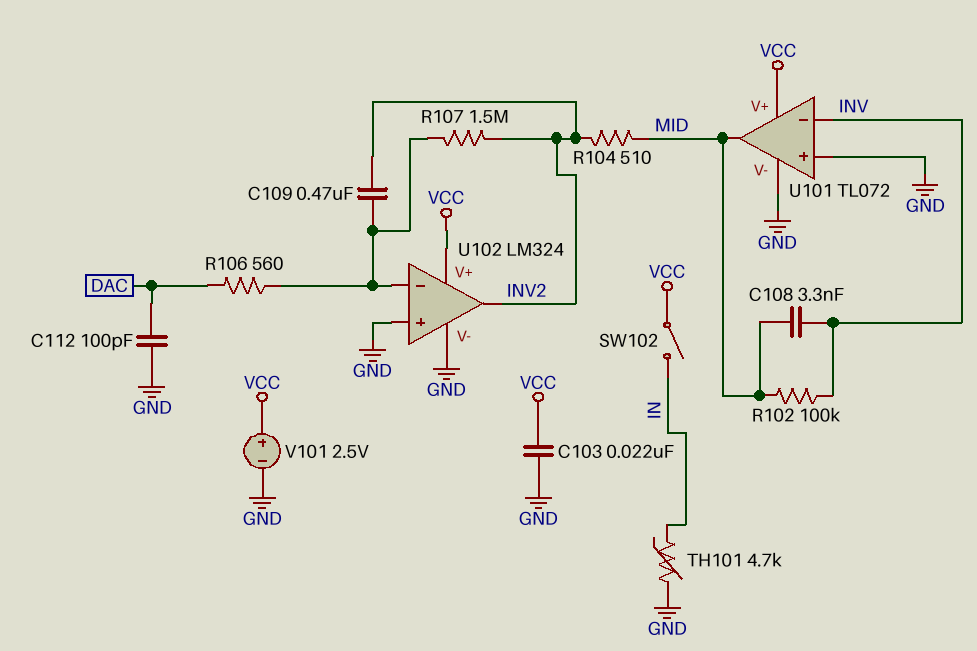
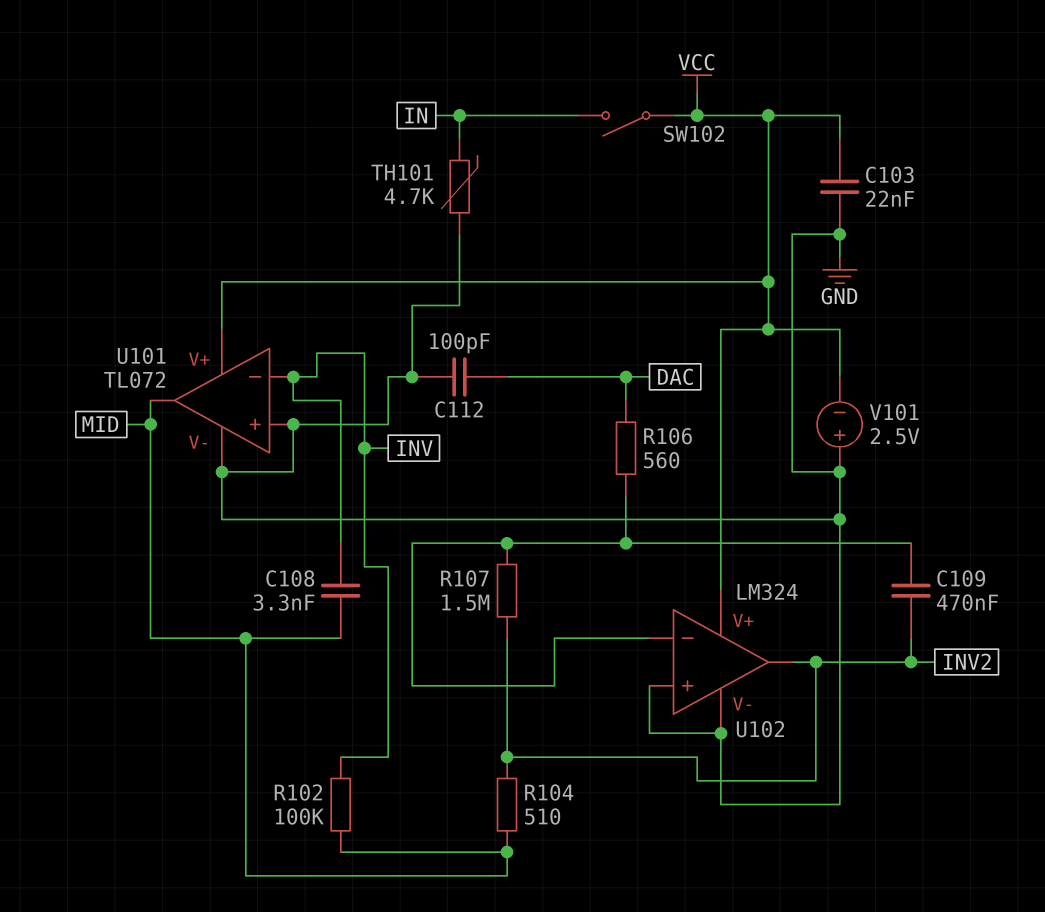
V101: 2.5V (plus VCC, minus GND) -> 2.5V (plus GND, minus VCC)

